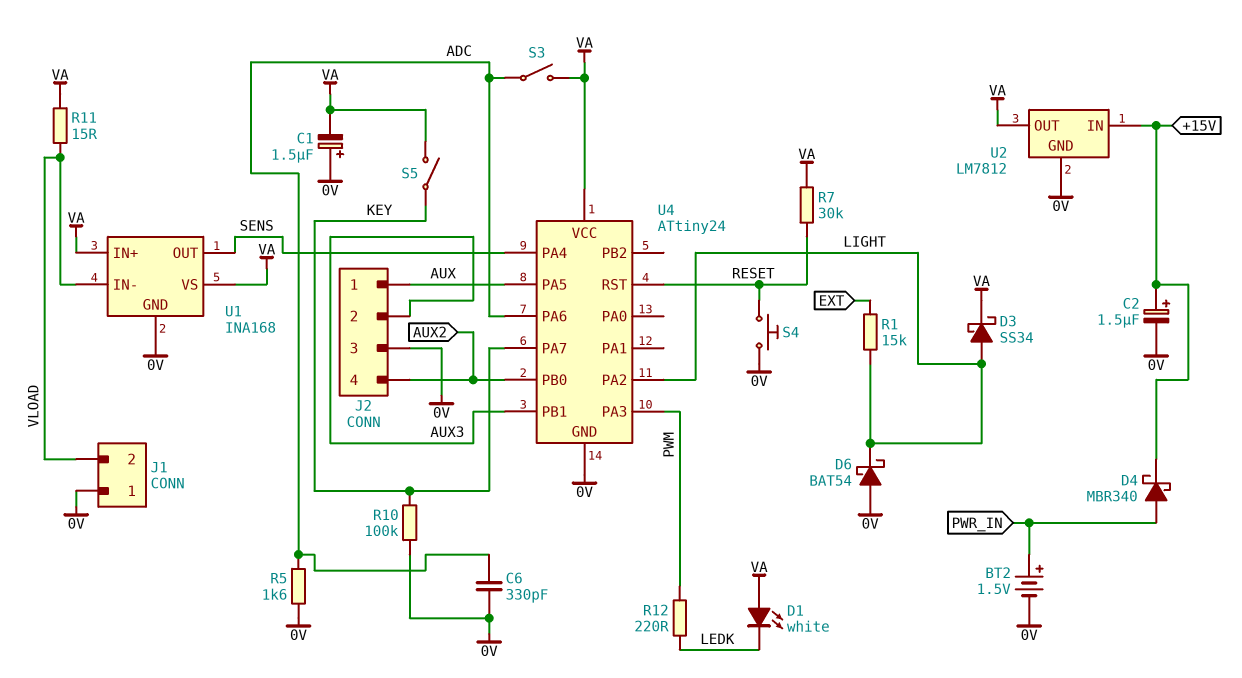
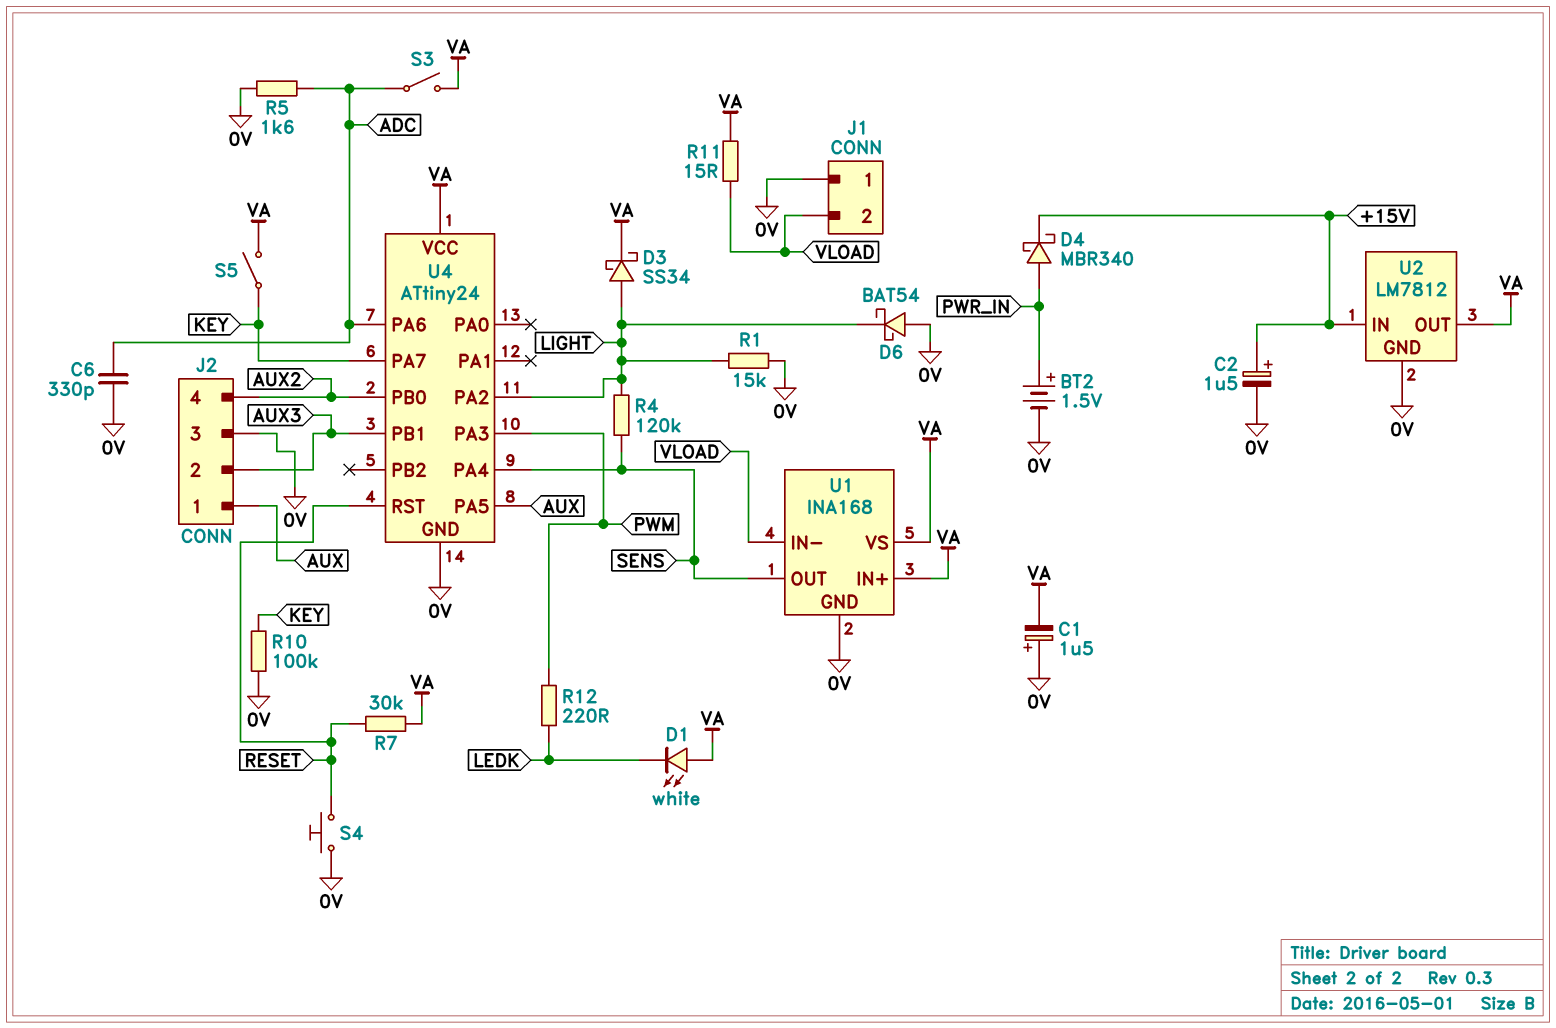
R1: 15k (EXT, LIGHT) -> 15k (0V, LIGHT)
R4: none -> 120k (LIGHT, SENS)

